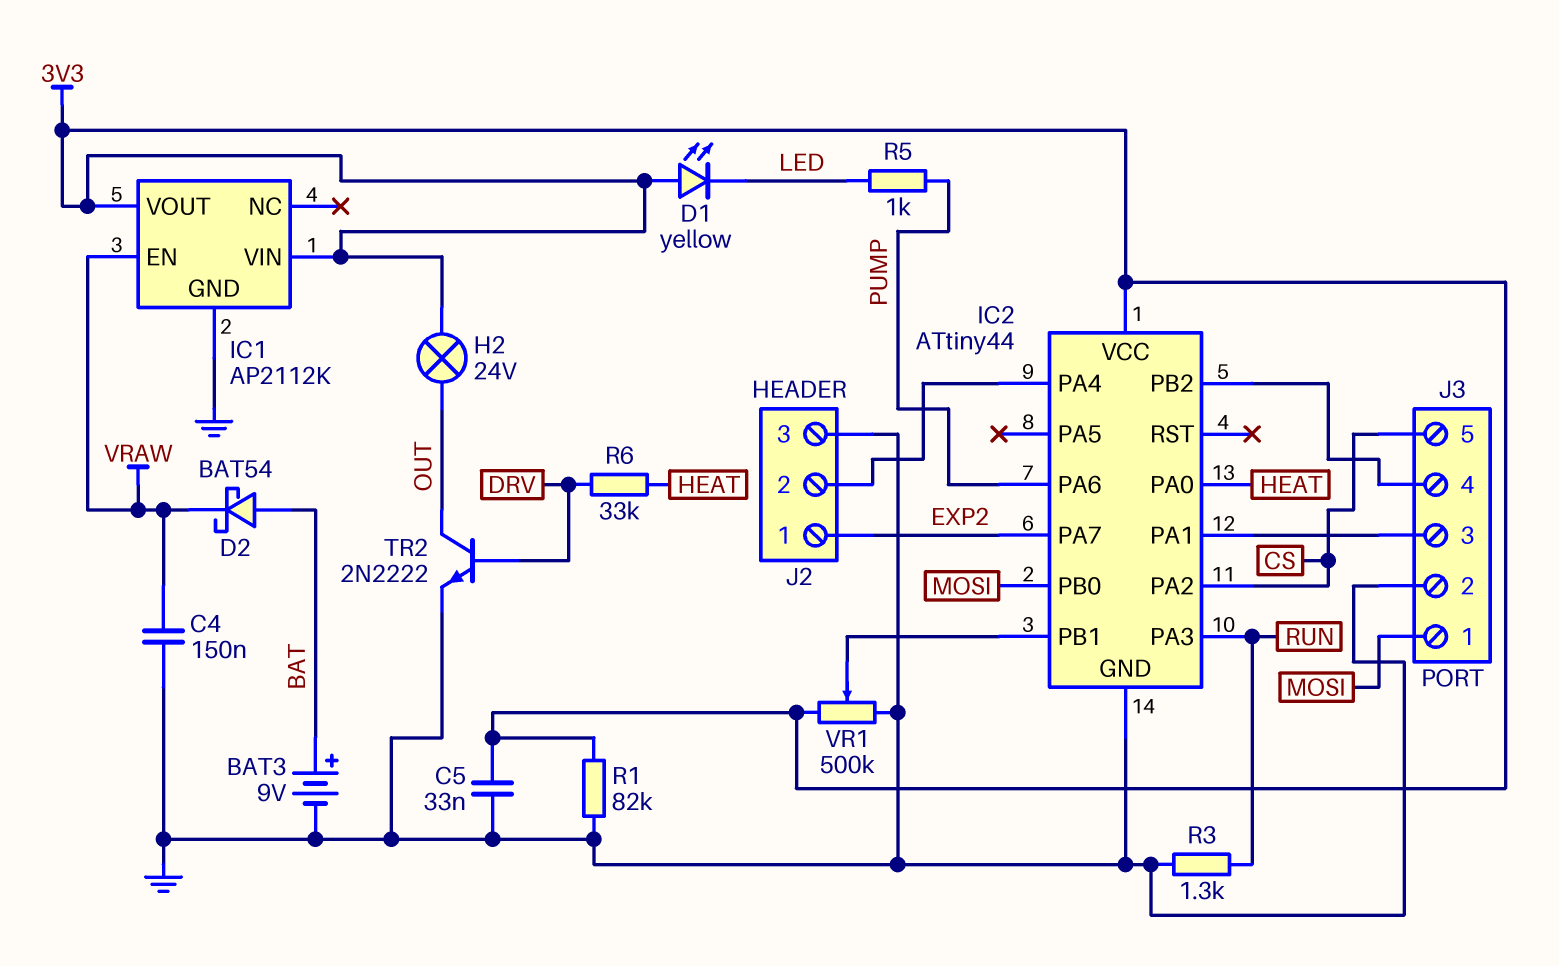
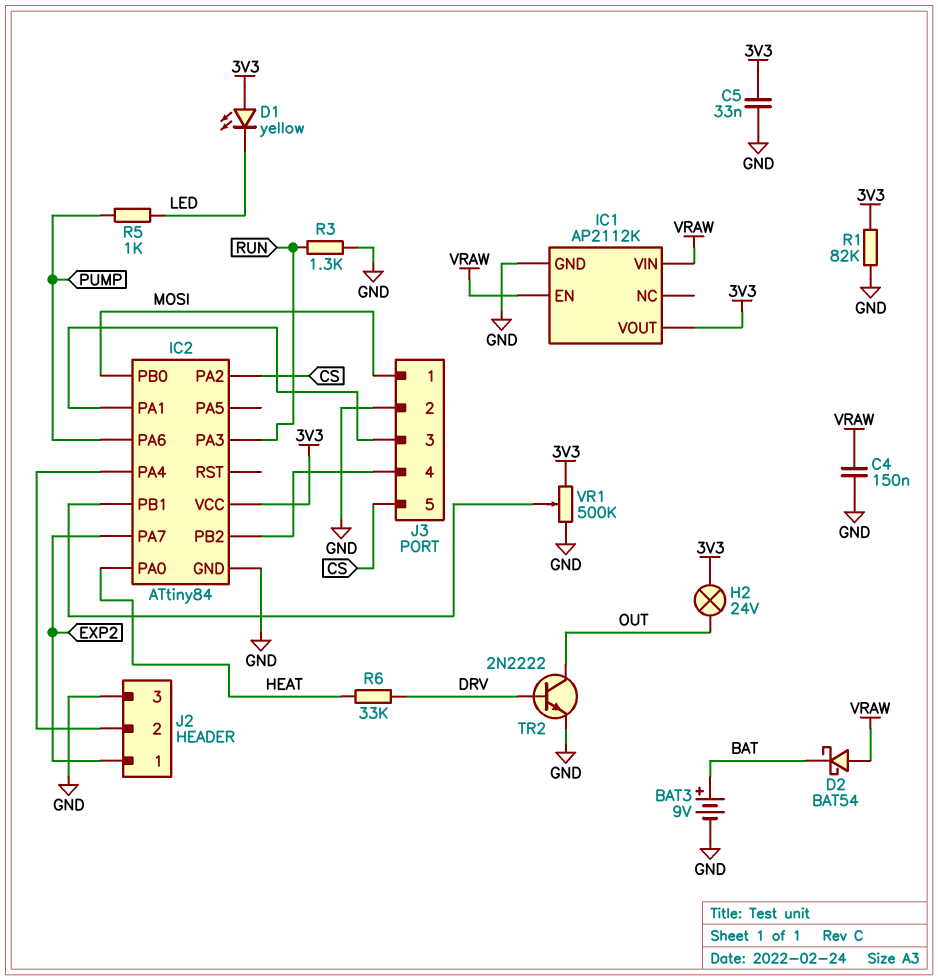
D2: schottky BAT54 (A BAT, K VRAW) -> schottky BAT54 (A VRAW, K BAT)
IC1 pin VIN: 3V3 -> VRAW
IC2: ATtiny44 -> ATtiny84

